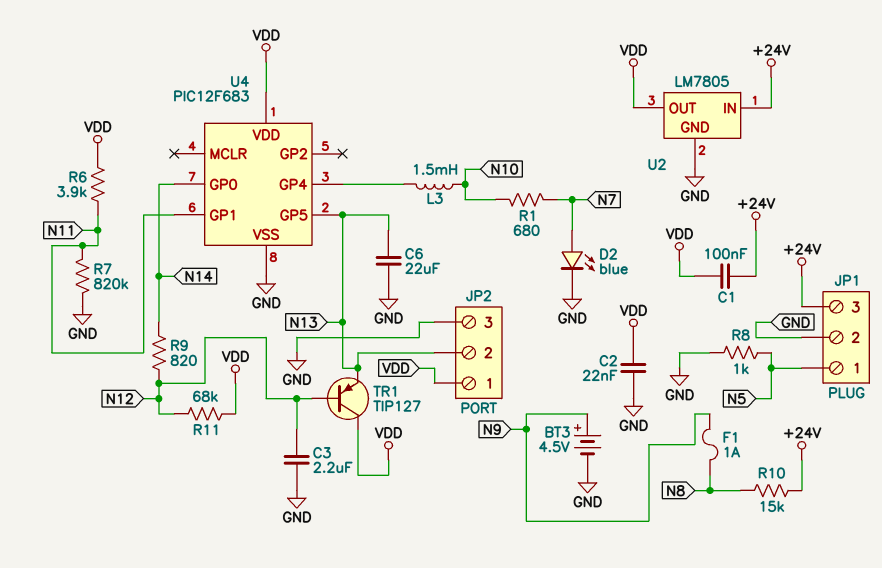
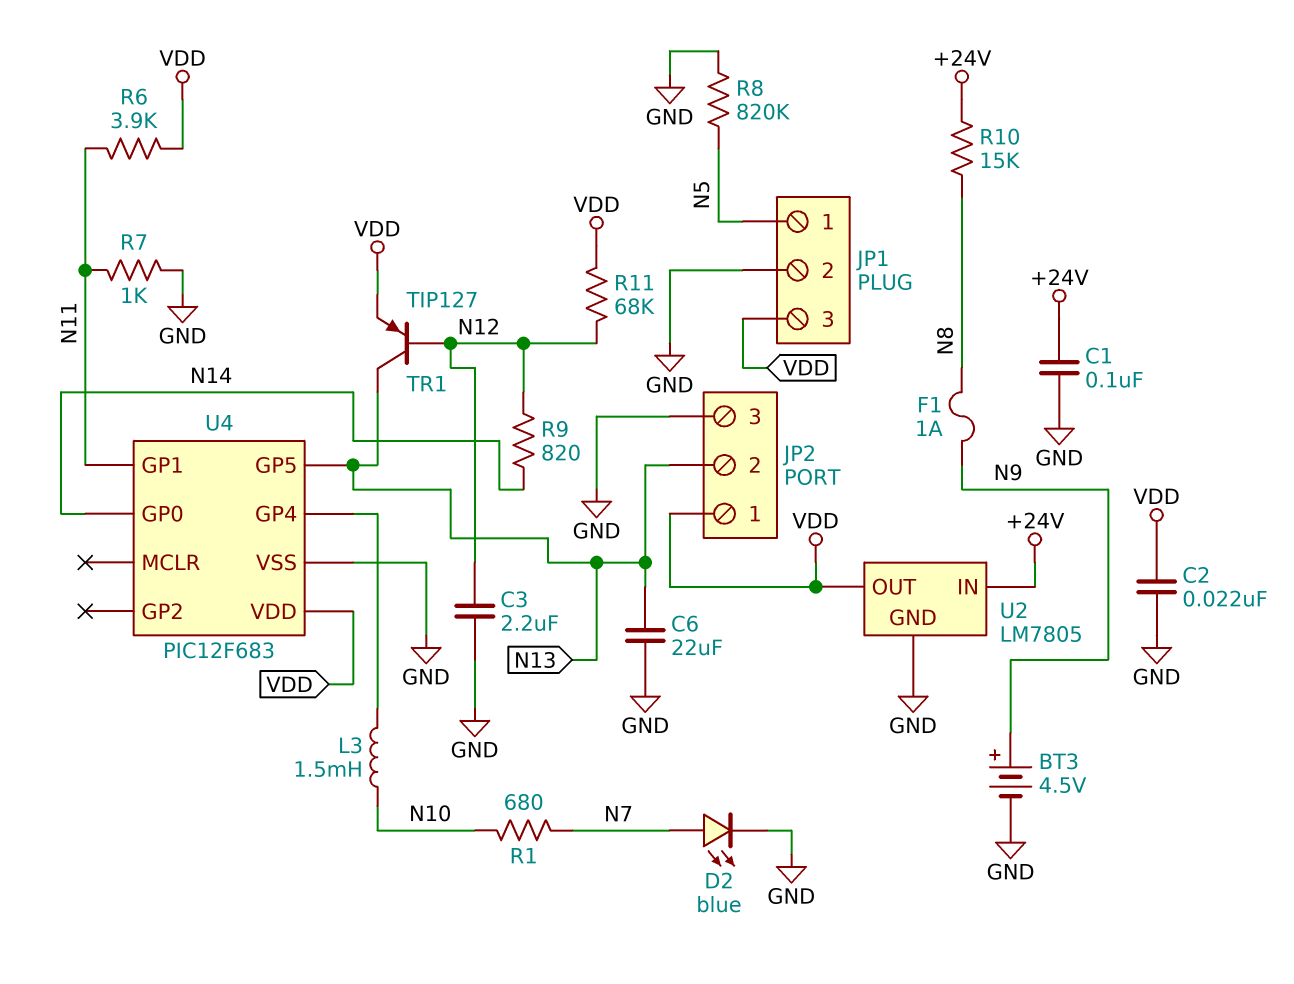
C1: 100nF (+24V, VDD) -> 100nF (+24V, GND)
JP1 pin 3: +24V -> VDD
R7: 820k (GND, N11) -> 1k (GND, N11)
R8: 1k (GND, N5) -> 820k (GND, N5)
TR1: PNP TIP127 (B N12, C VDD, E N13) -> PNP TIP127 (B N12, C N13, E VDD)

